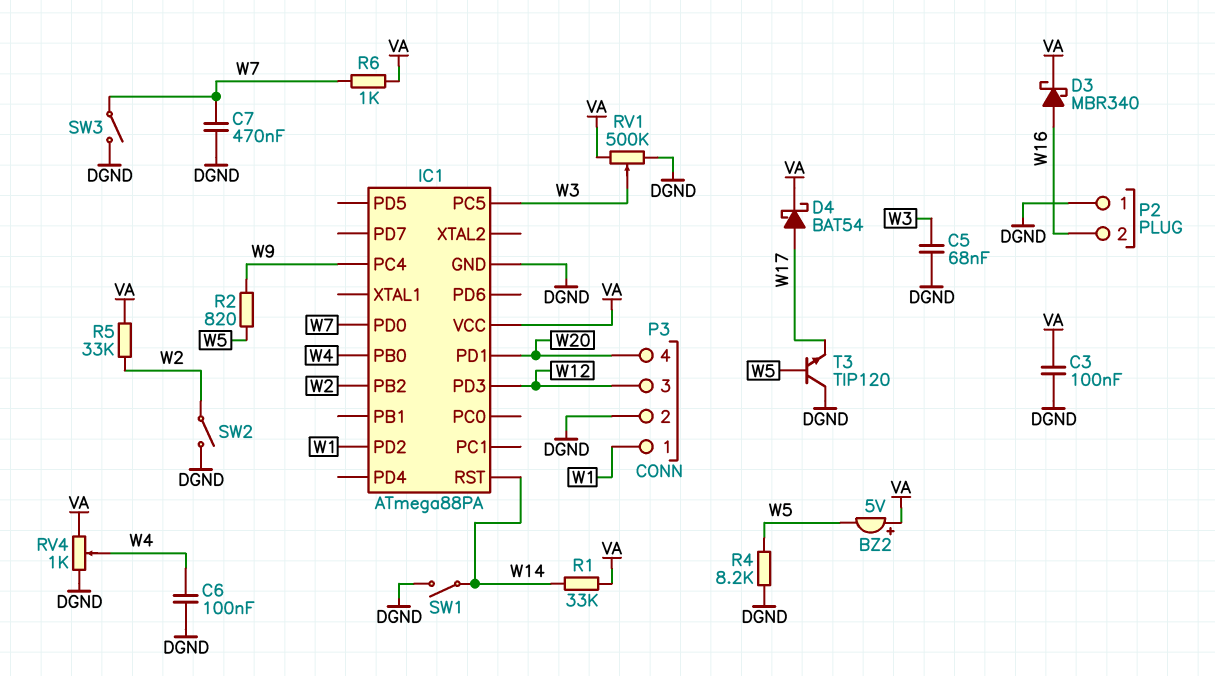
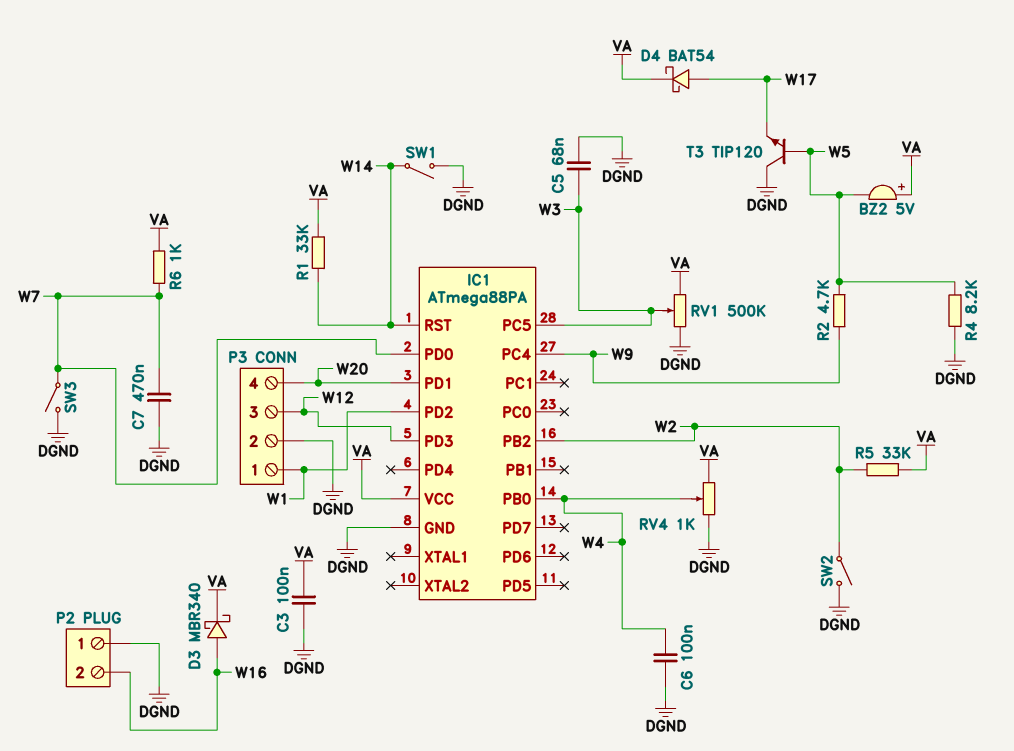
R2: 820 (W5, W9) -> 4.7k (W5, W9)

